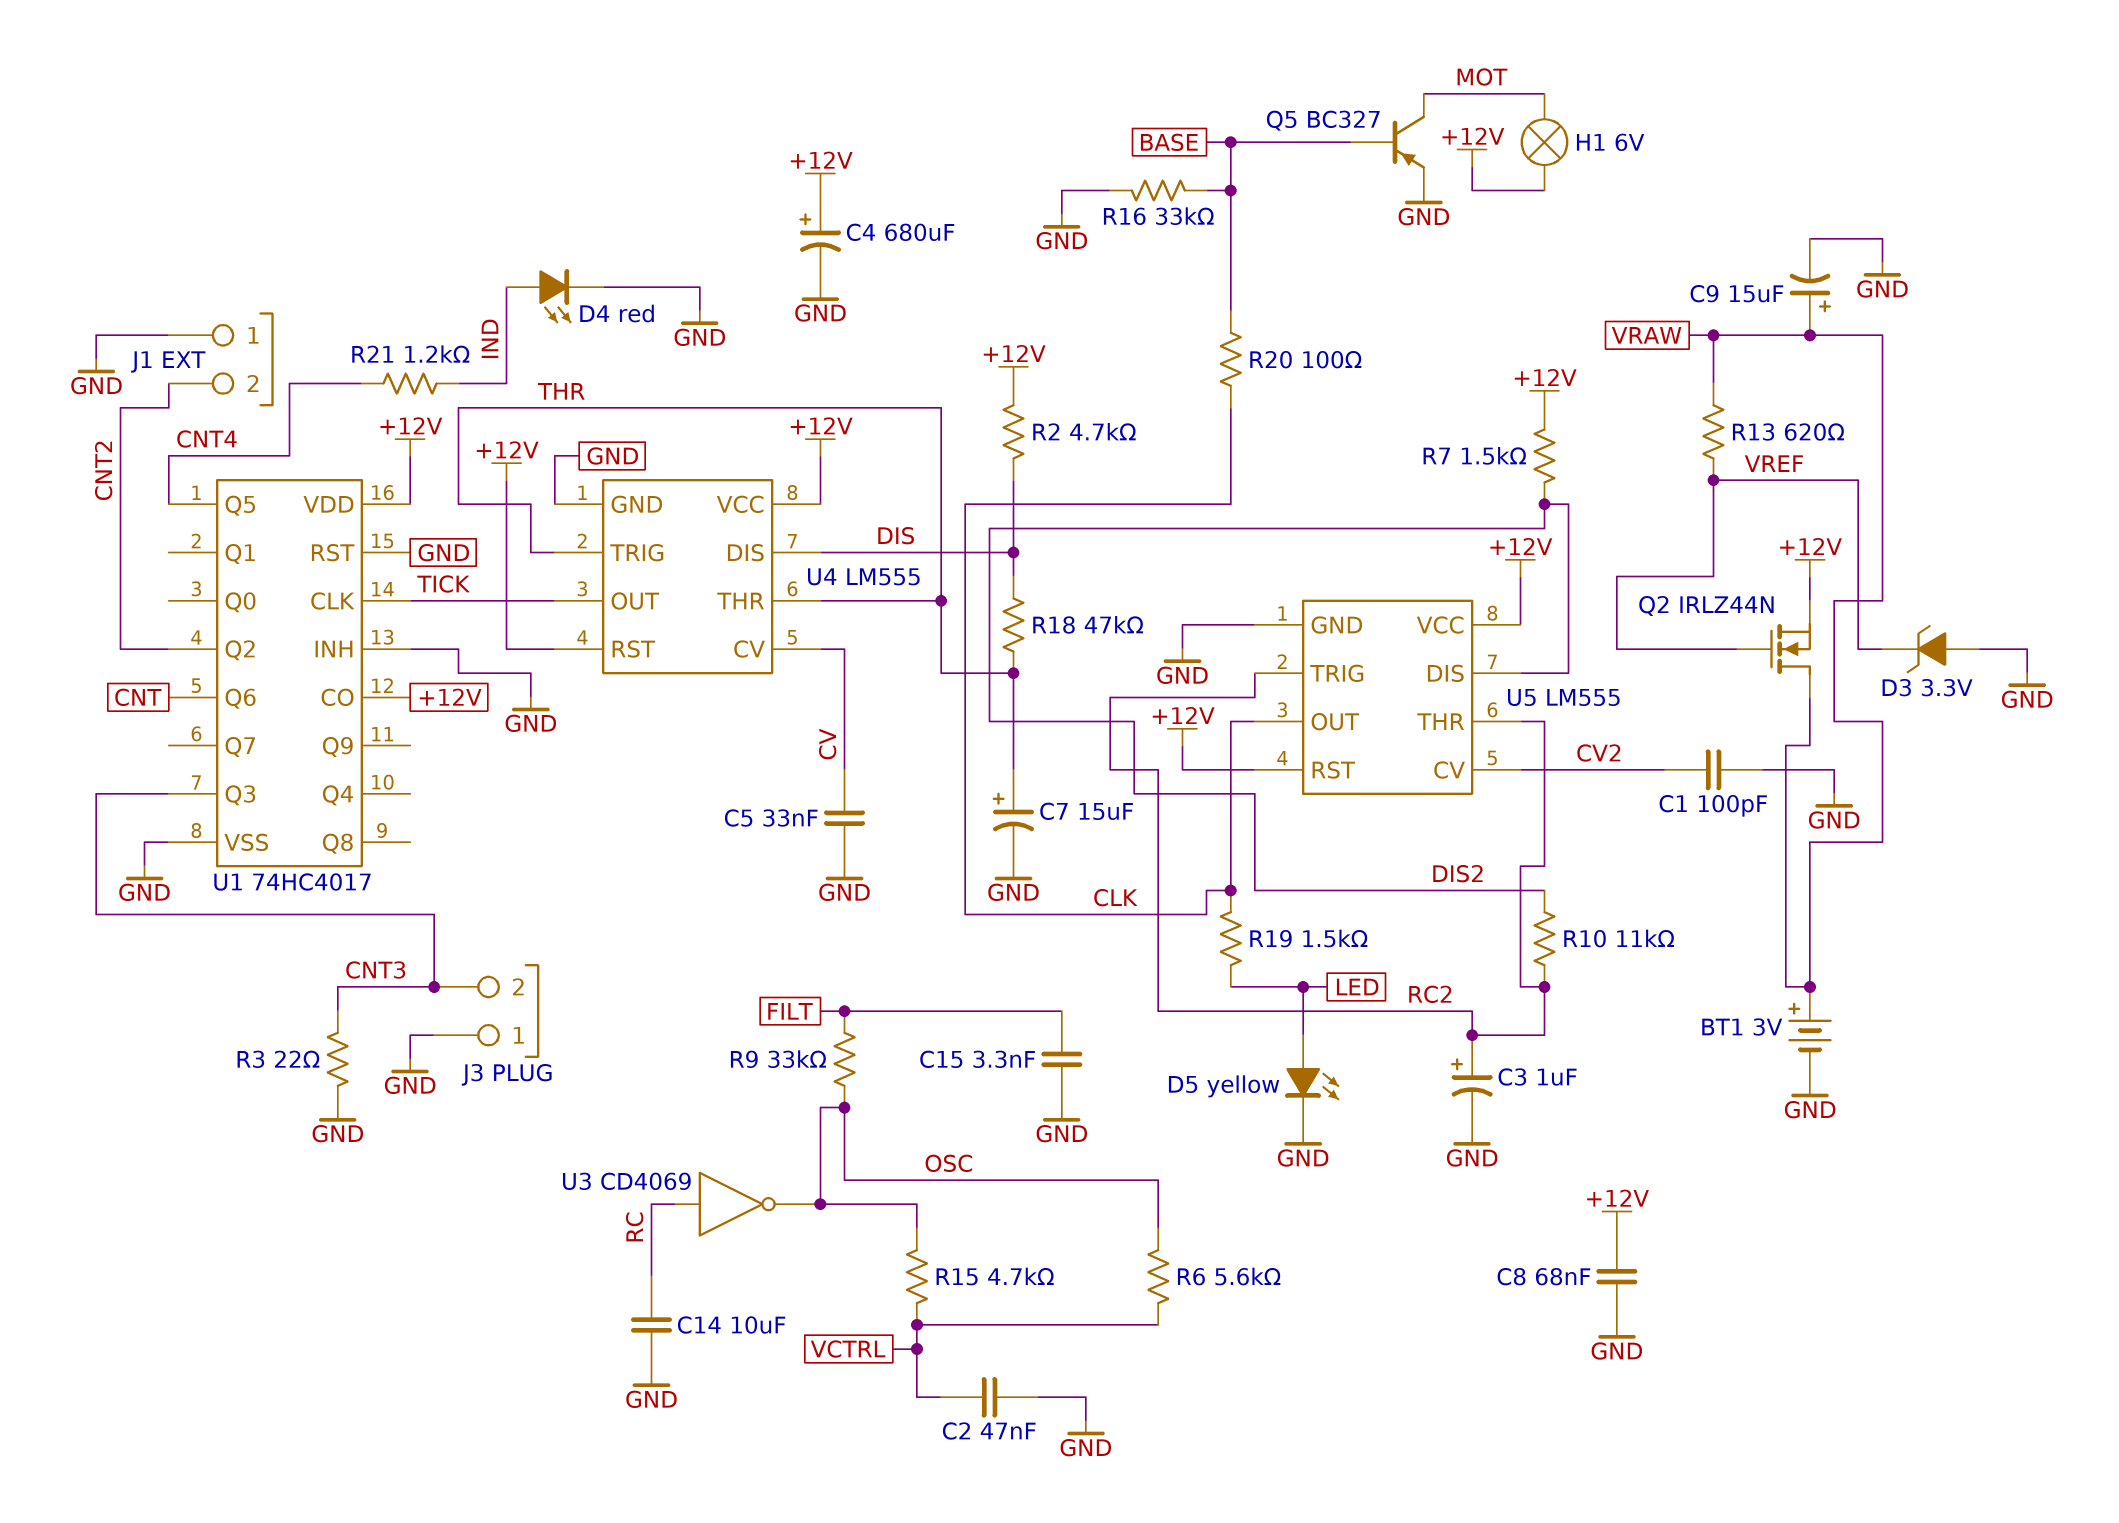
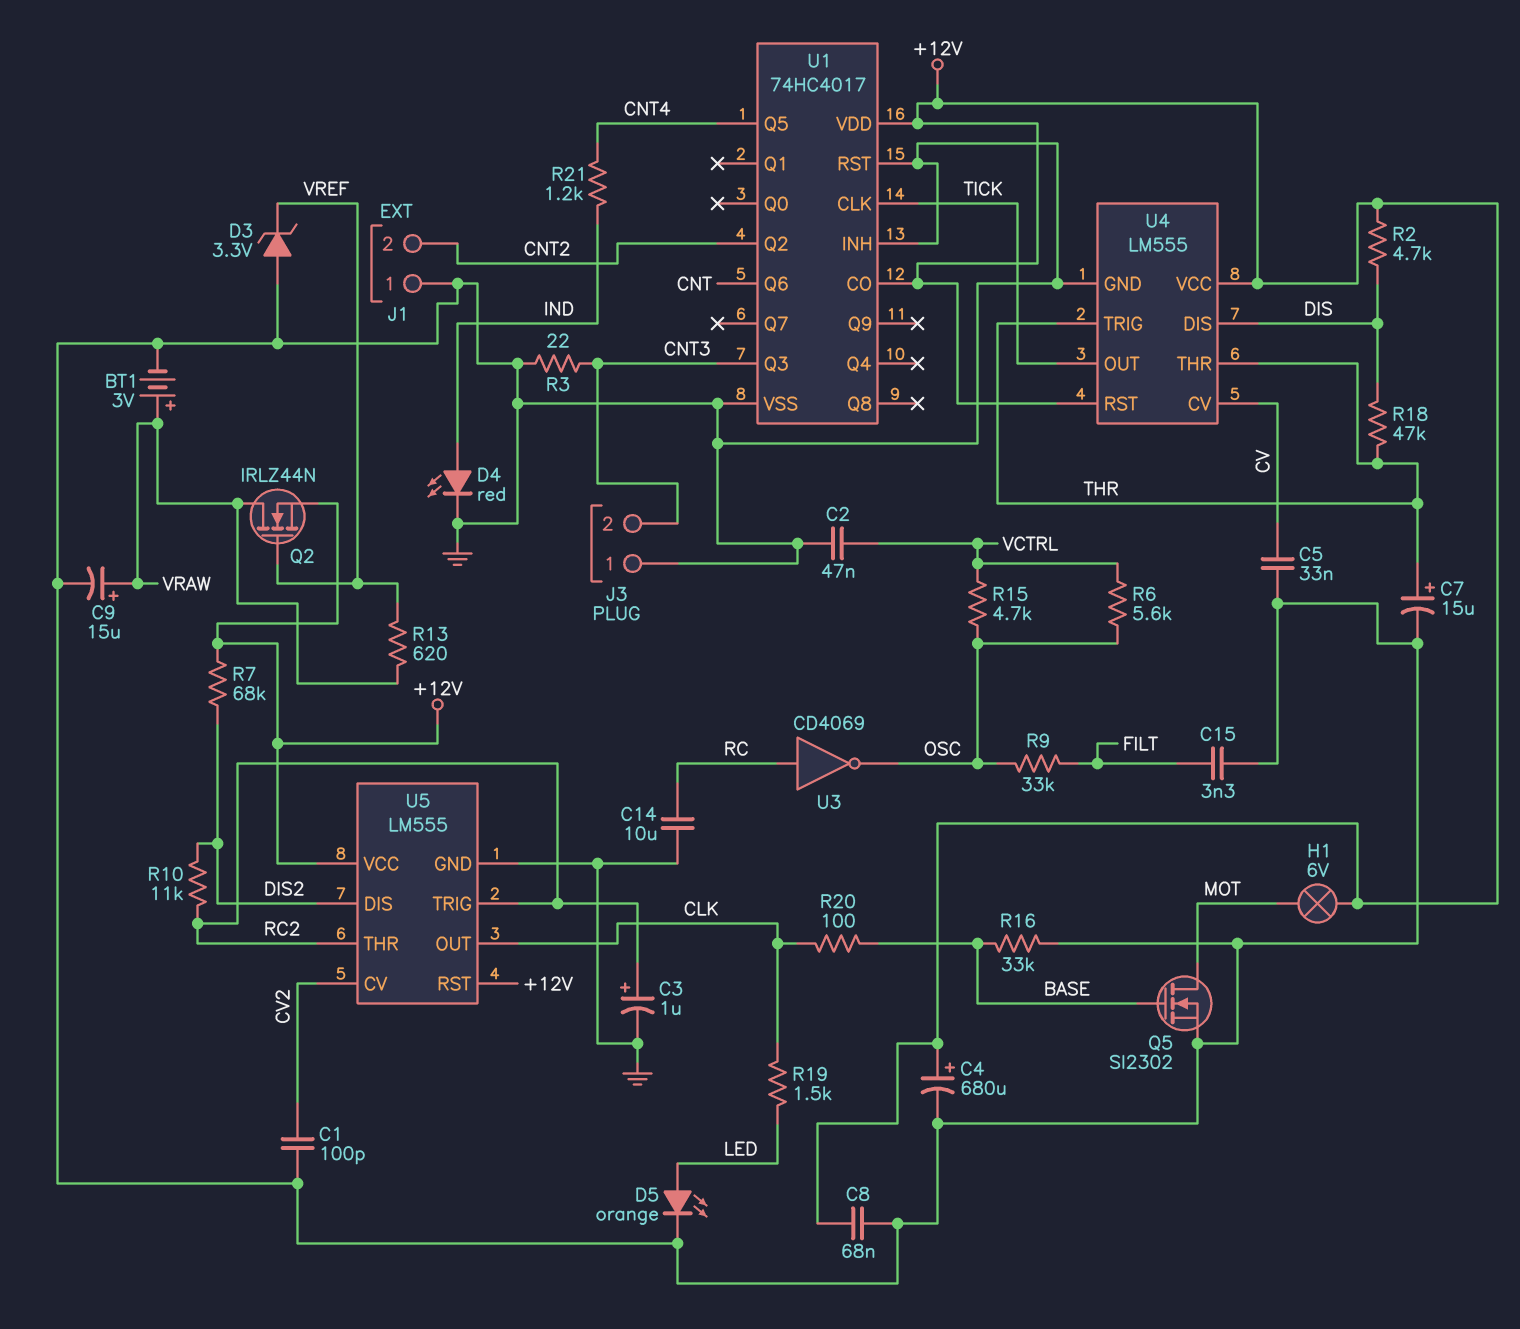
D5: LED yellow (A LED, K GND) -> LED orange (A LED, K GND)
Q5: PNP BC327 (B BASE, C MOT, E GND) -> NMOS SI2302 (G BASE, D MOT, S GND)
R7: 1.5k (+12V, DIS2) -> 68k (+12V, DIS2)

